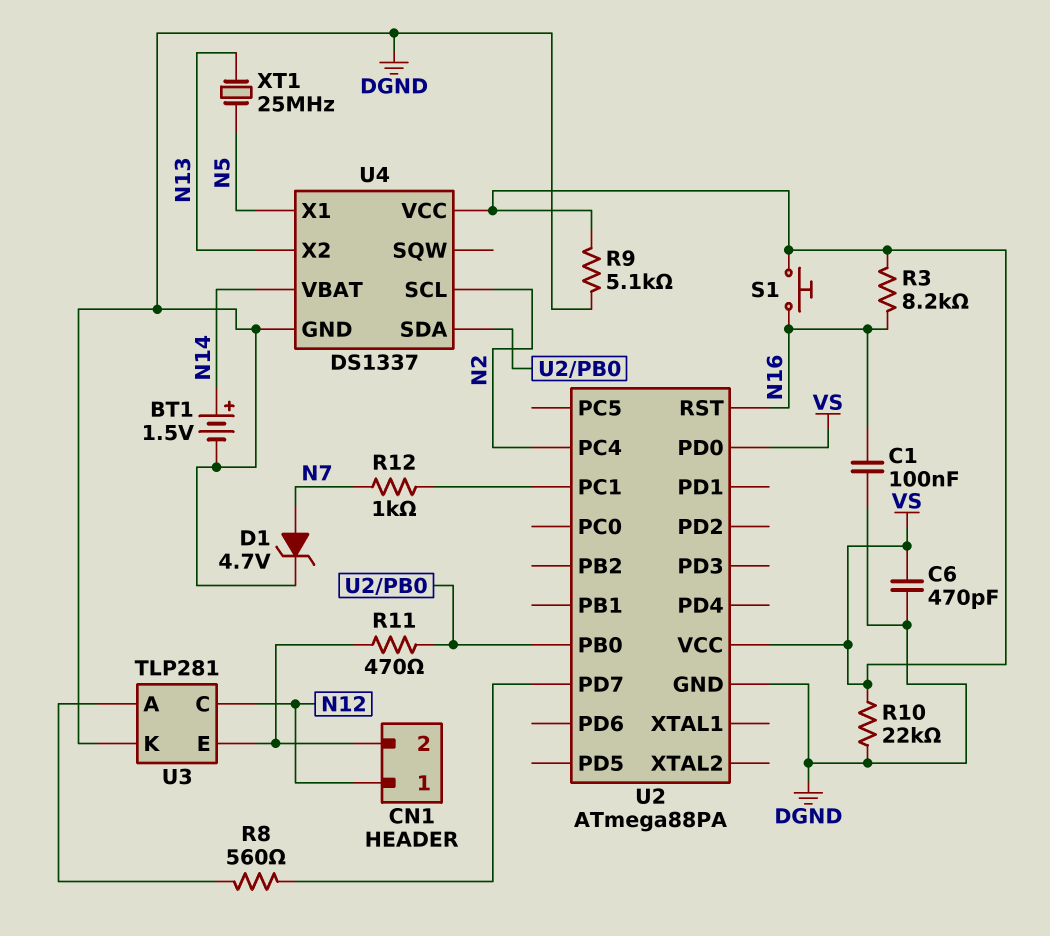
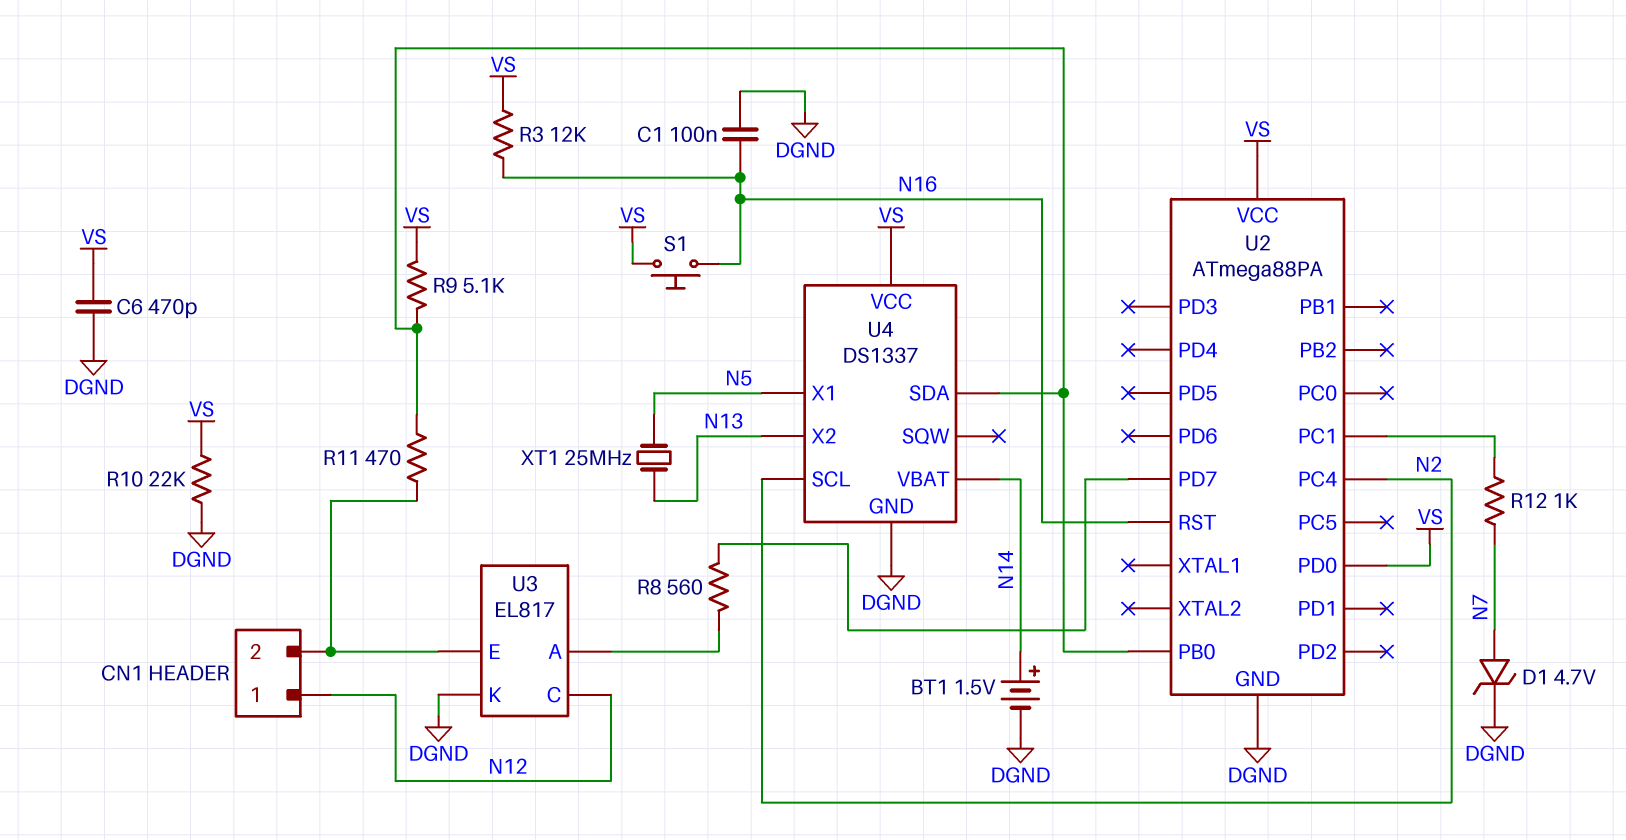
R3: 8.2k (N16, VS) -> 12k (N16, VS)
R9: 5.1k (DGND, VS) -> 5.1k (U2/PB0, VS)
U3: TLP281 -> EL817

